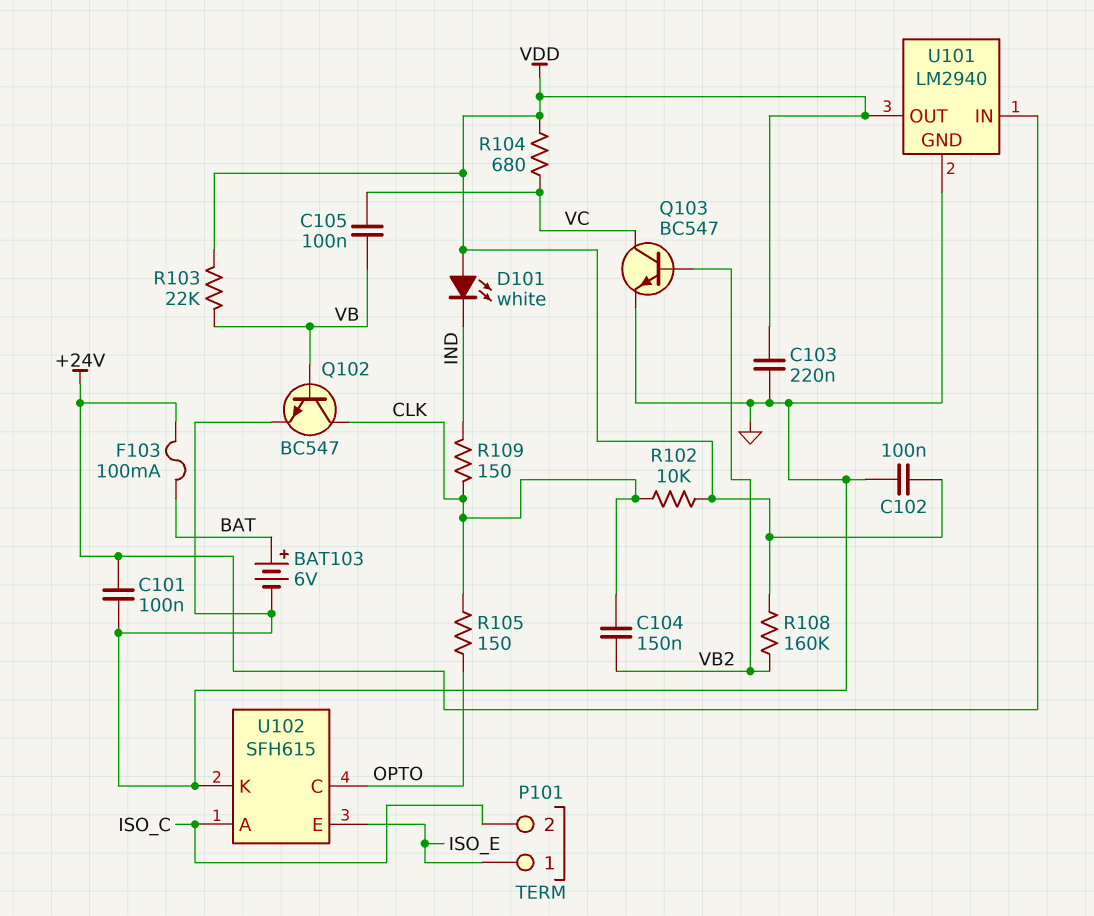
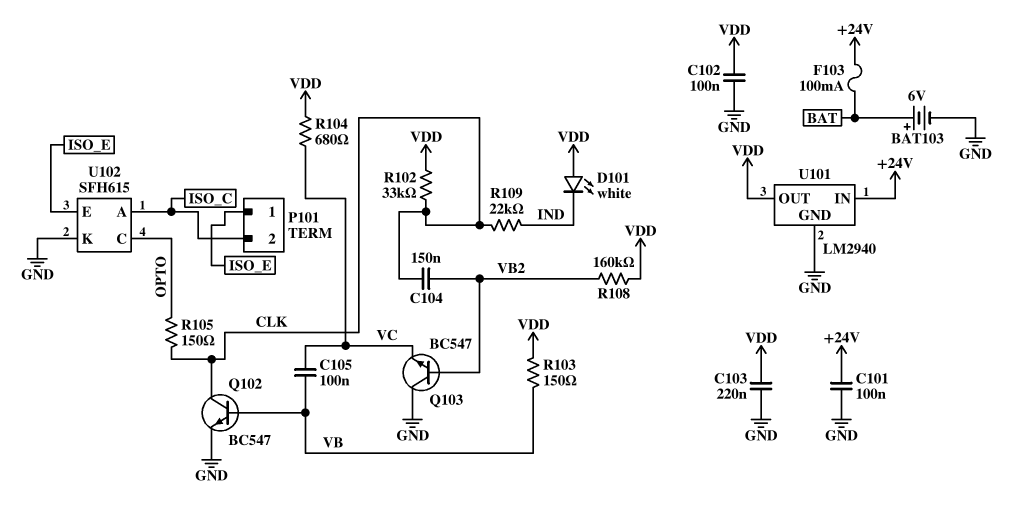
Q103: NPN BC547 (B VB2, C VC, E GND) -> NPN BC547 (B VB2, C GND, E VC)
R102: 10k (CLK, VDD) -> 33k (CLK, VDD)
R103: 22k (VB, VDD) -> 150 (VB, VDD)
R109: 150 (CLK, IND) -> 22k (CLK, IND)

